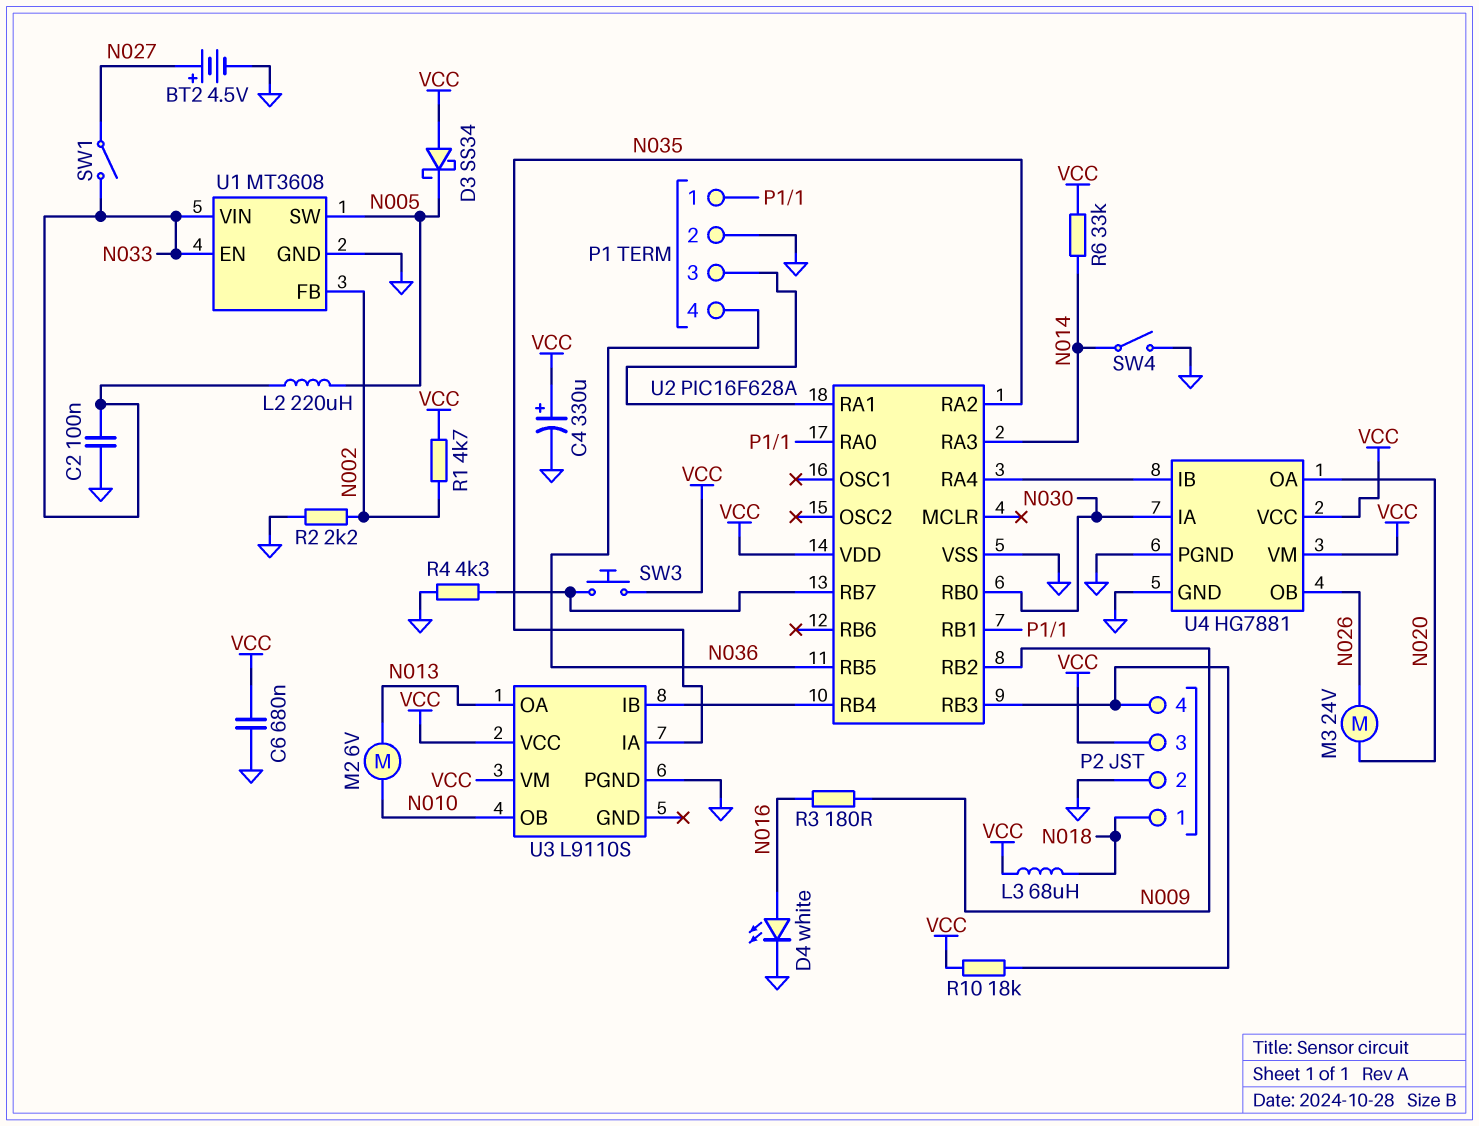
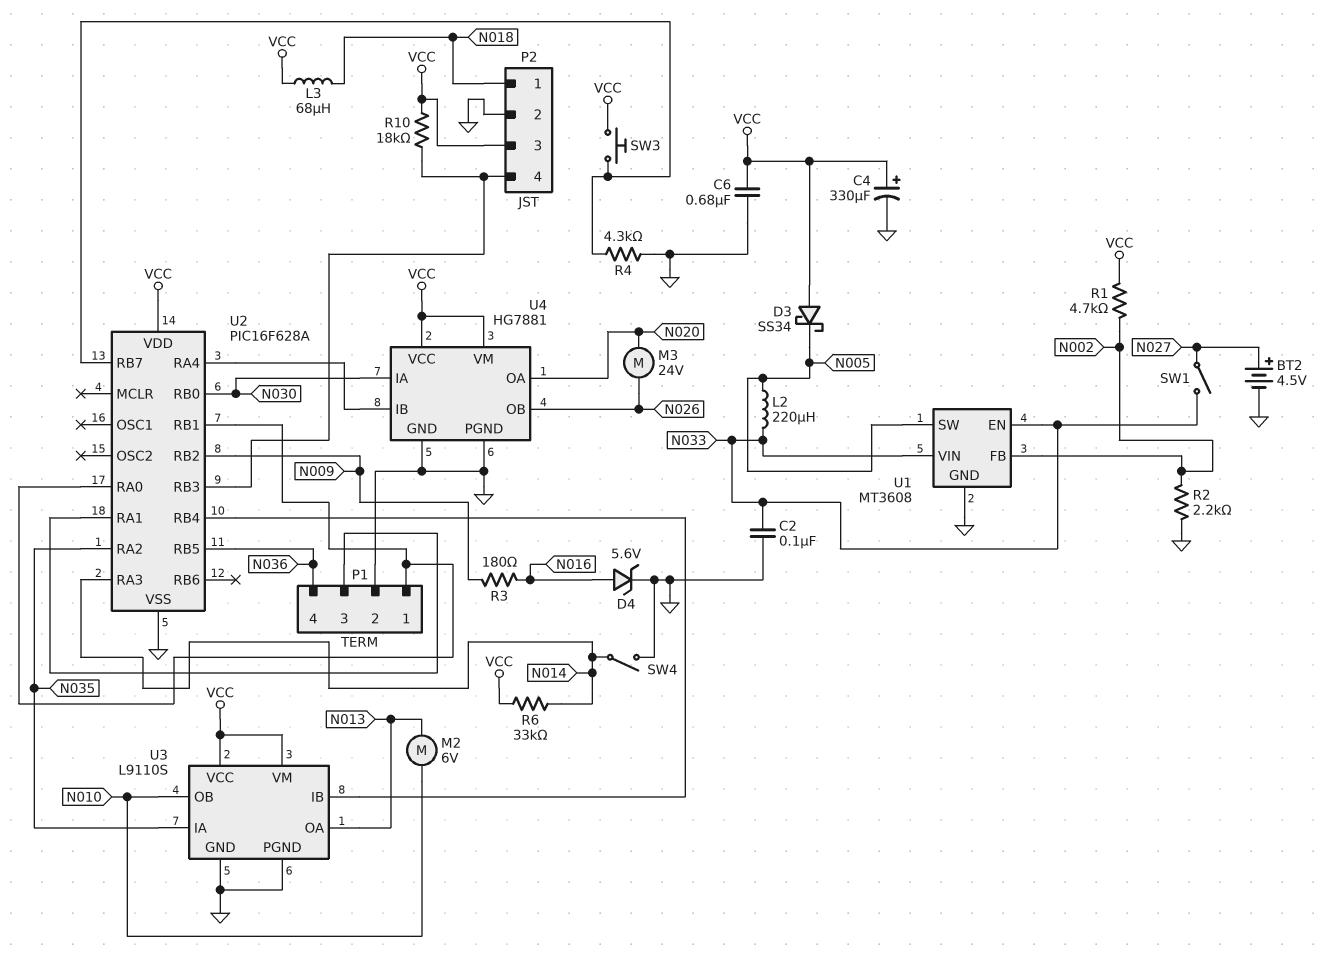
D4: LED white (A N016, K GND) -> zener 5.6V (A N016, K GND)
U3 pin GND: none -> GND

